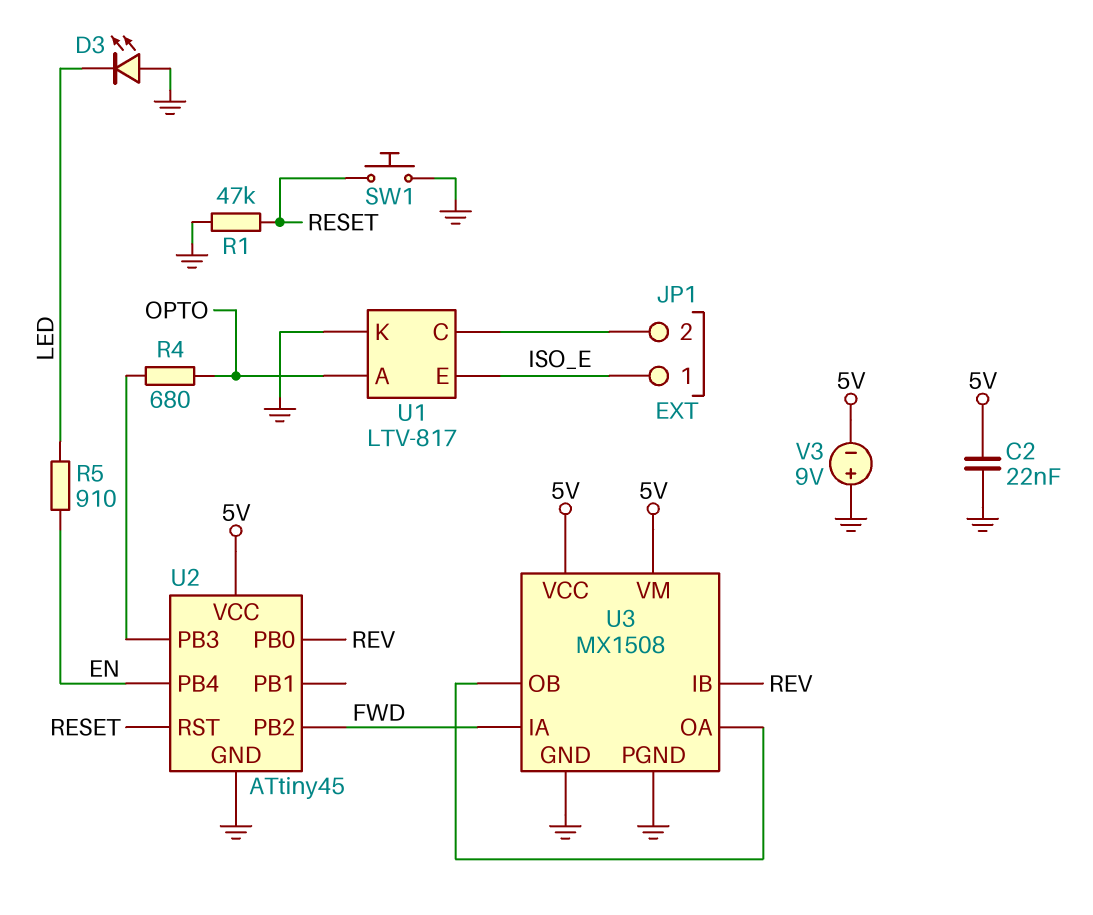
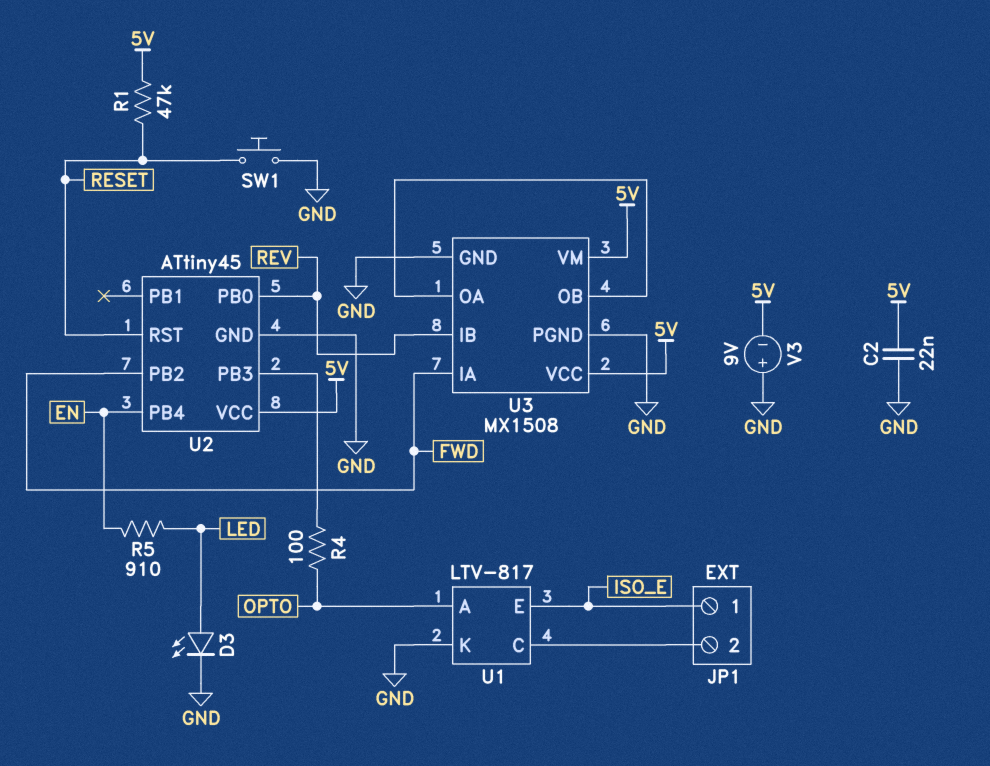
D3: LED (A GND, K LED) -> LED (A LED, K GND)
R1: 47k (GND, RESET) -> 47k (5V, RESET)
R4: 680 (OPTO, U2/PB3) -> 100 (OPTO, U2/PB3)

